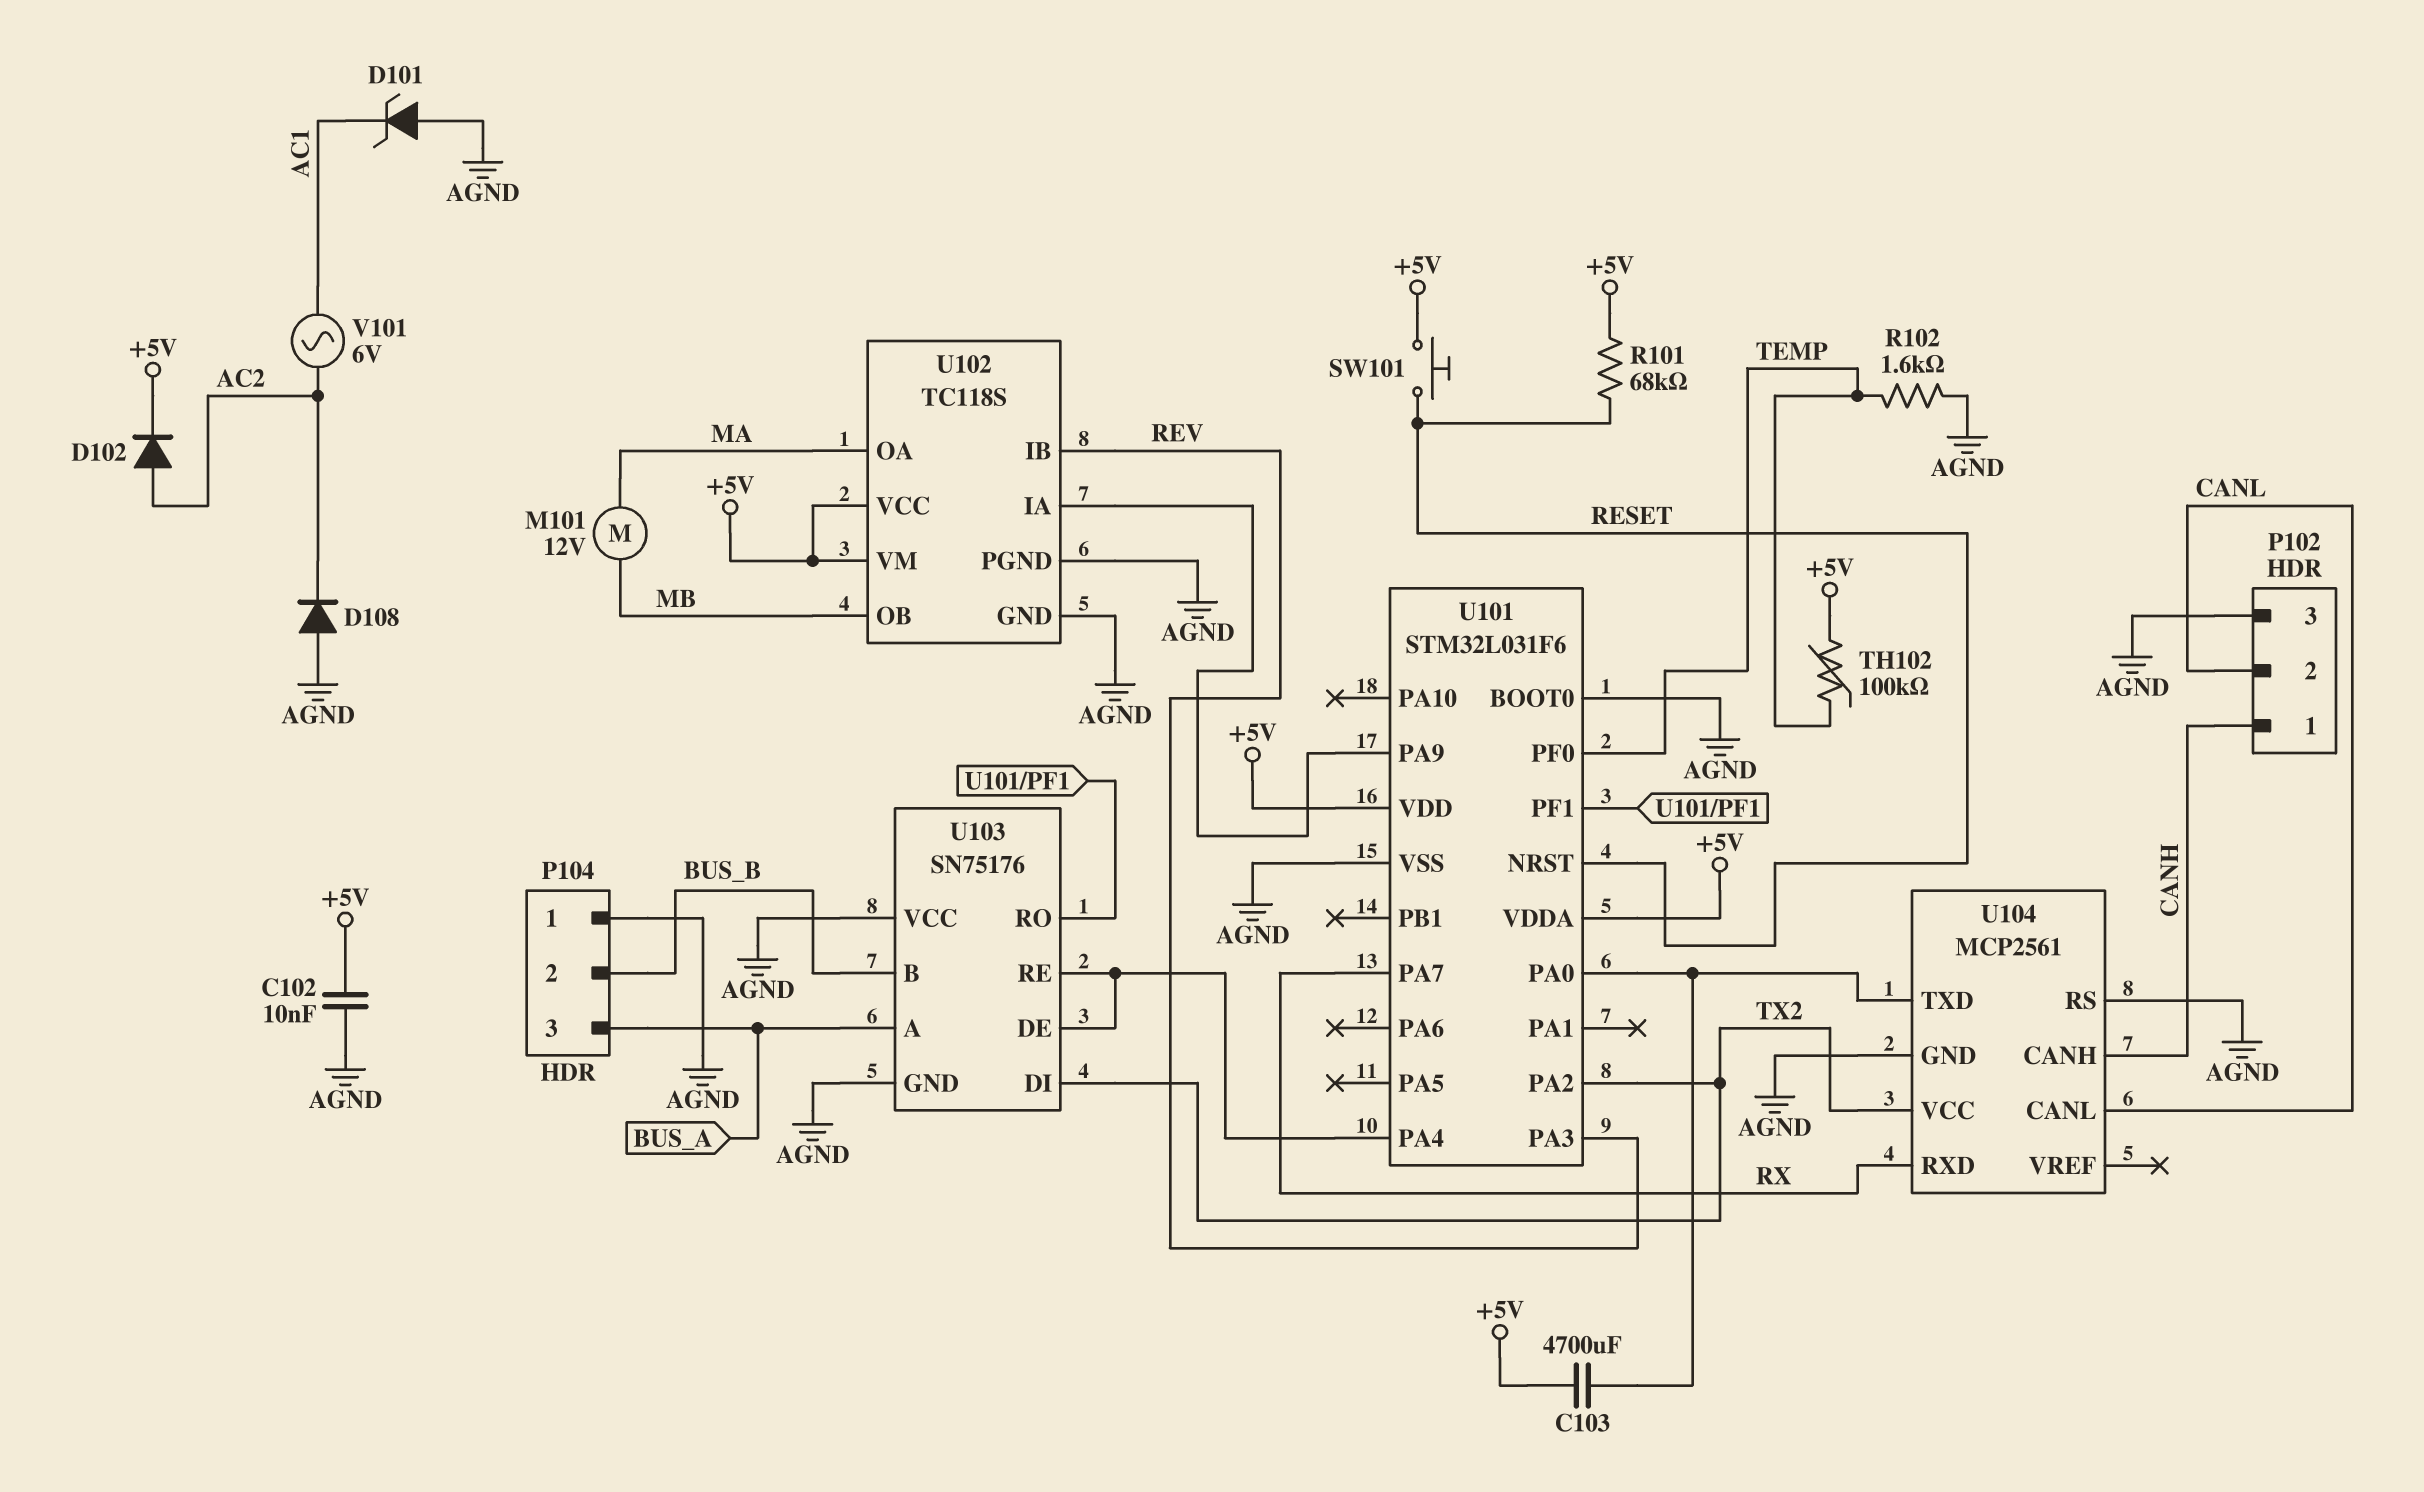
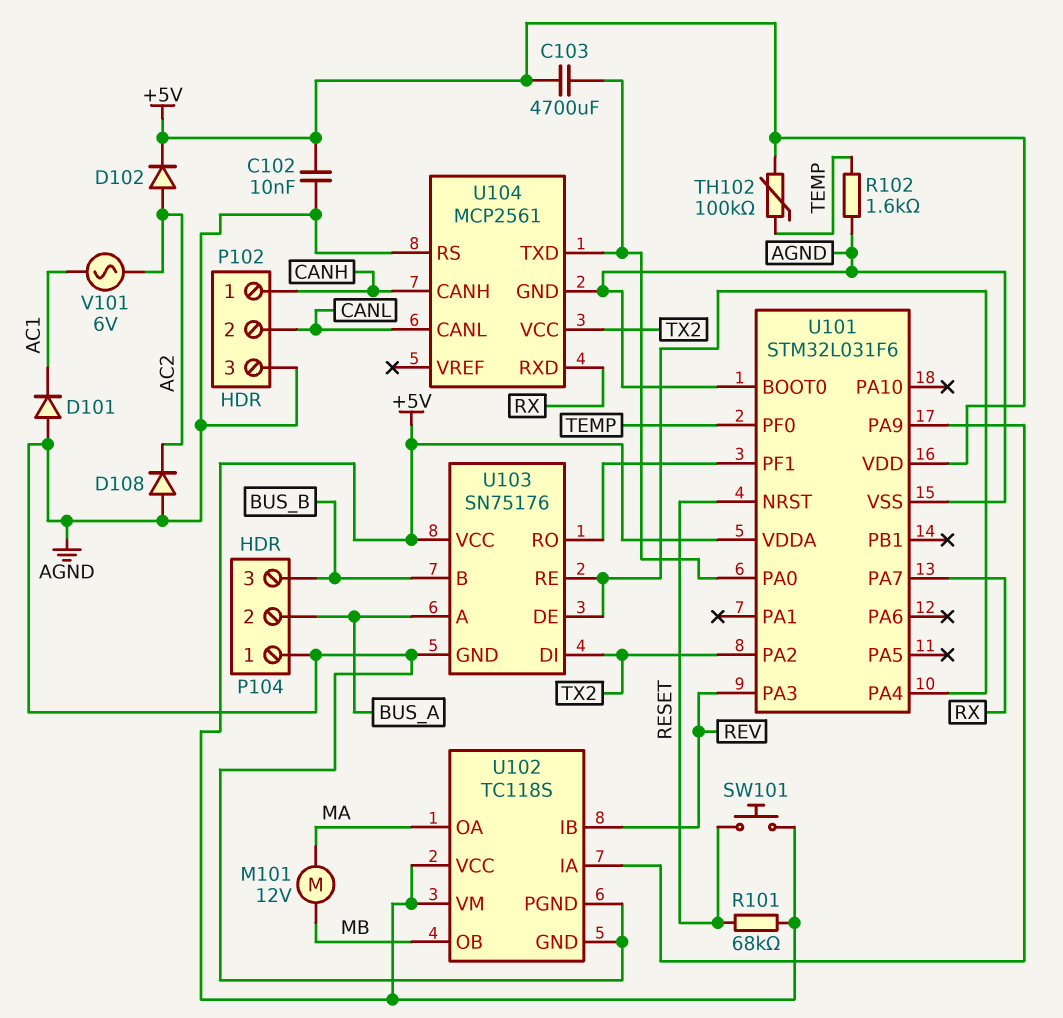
D101: zener (A AGND, K AC1) -> diode (A AGND, K AC1)
P104 pin 2: BUS_B -> BUS_A
P104 pin 3: BUS_A -> BUS_B
U103 pin VCC: AGND -> +5V

